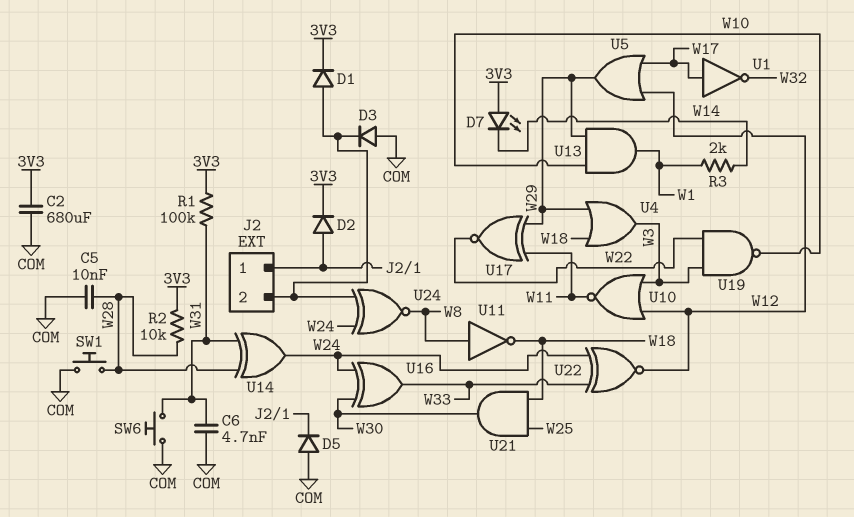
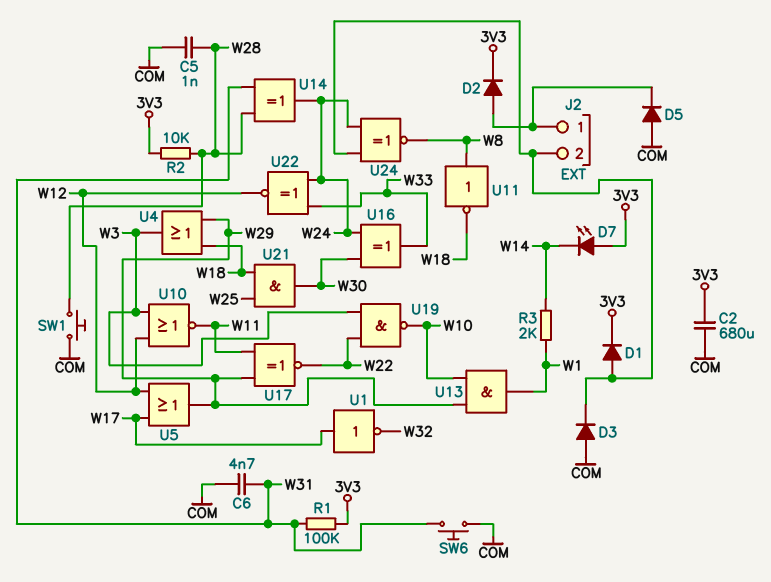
C5: 10nF (COM, W28) -> 1nF (COM, W28)

